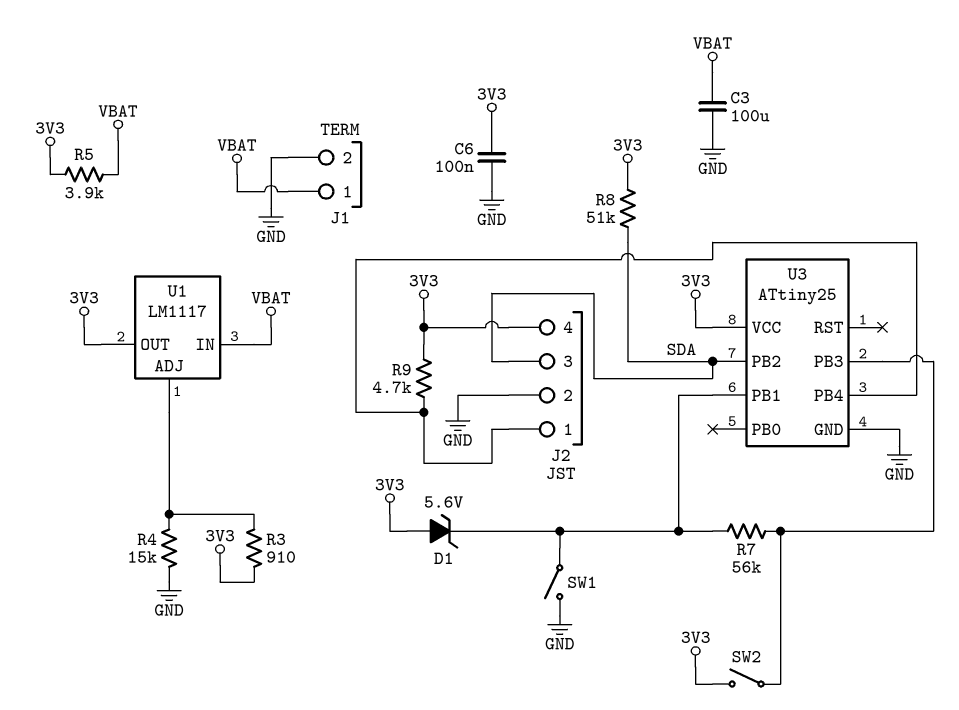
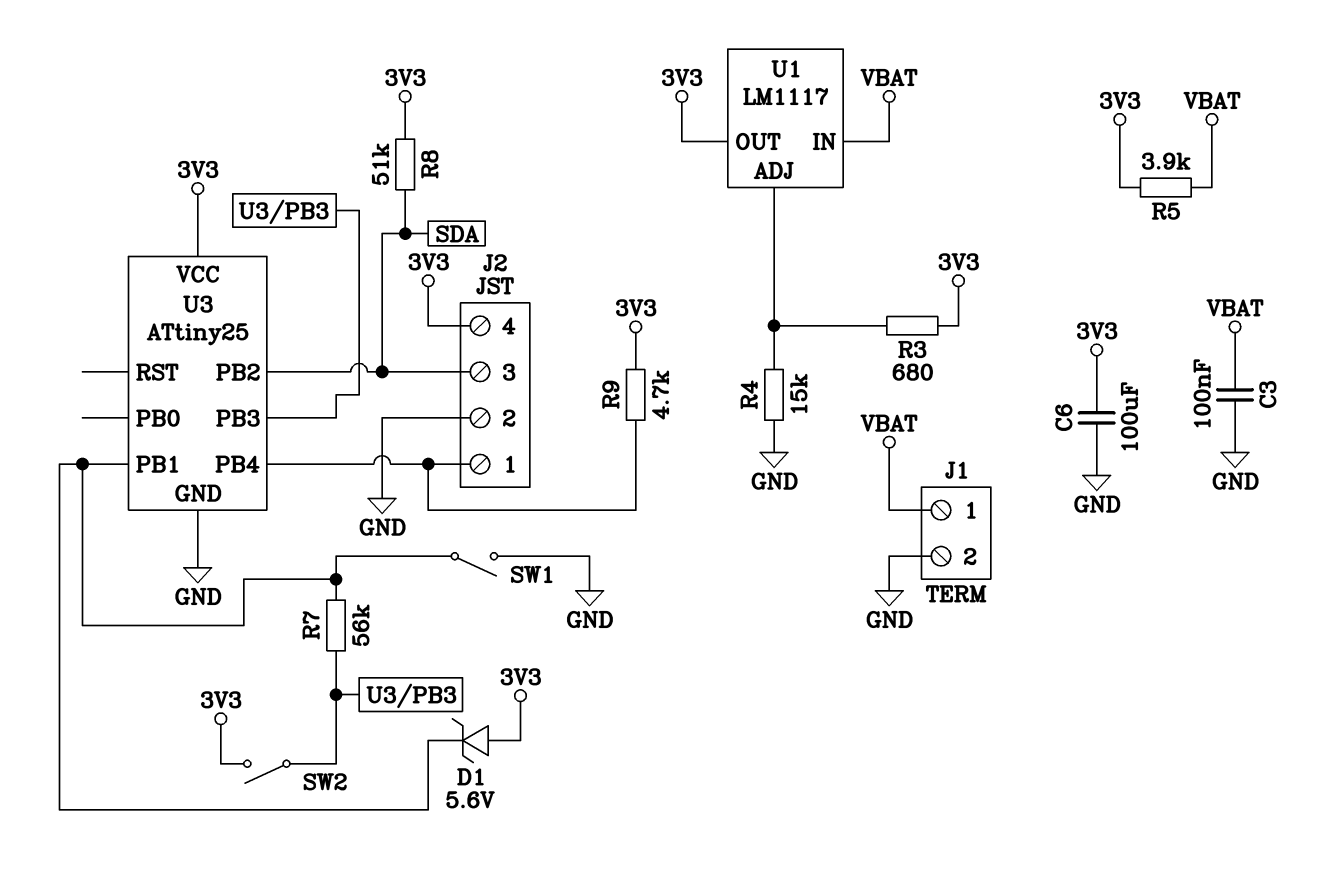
C3: 100uF (GND, VBAT) -> 100nF (GND, VBAT)
C6: 100nF (3V3, GND) -> 100uF (3V3, GND)
R3: 910 (3V3, U1/ADJ) -> 680 (3V3, U1/ADJ)

